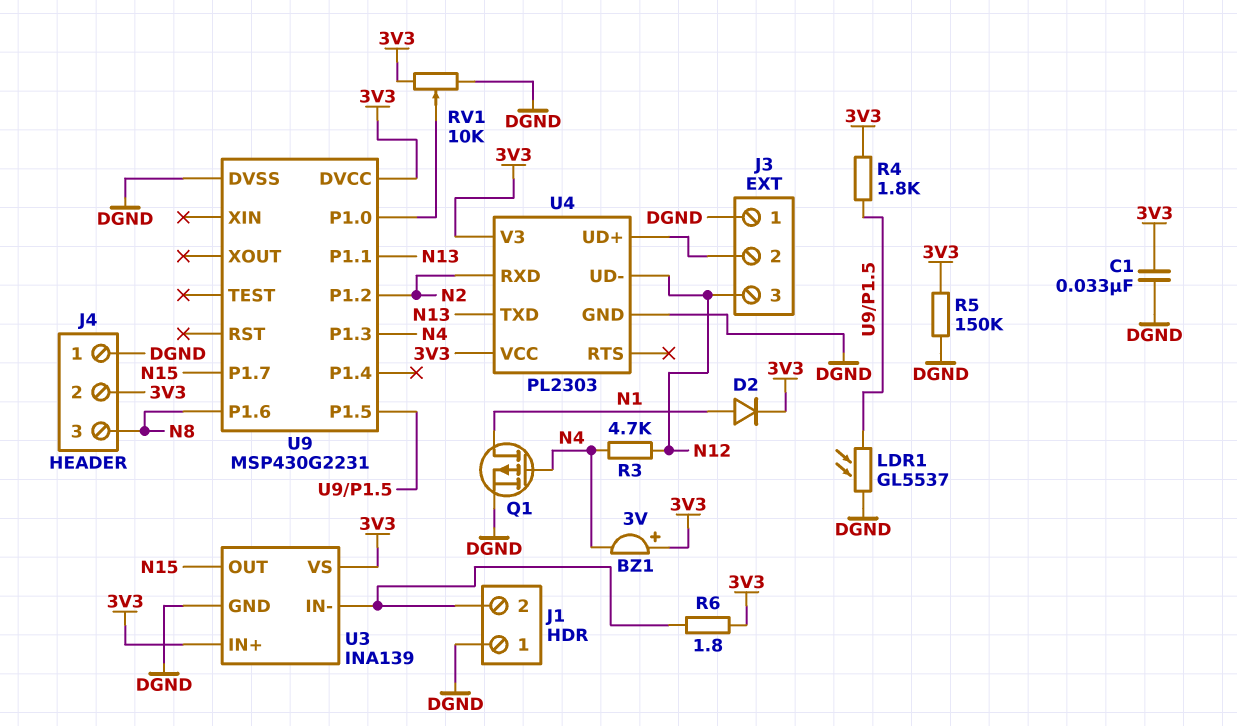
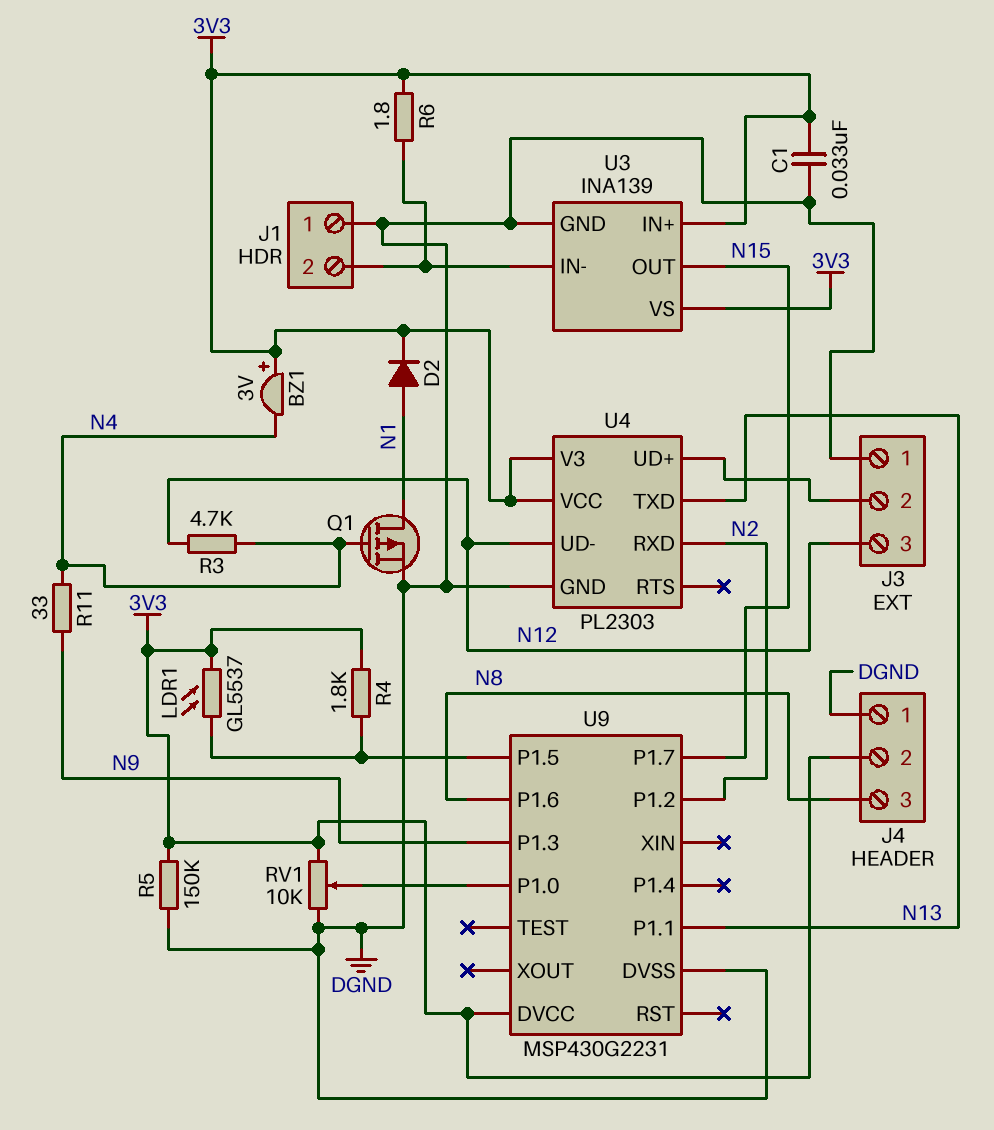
LDR1: GL5537 (DGND, U9/P1.5) -> GL5537 (3V3, U9/P1.5)
R11: none -> 33 (N4, N9)
U9 pin P1.3: N4 -> N9

